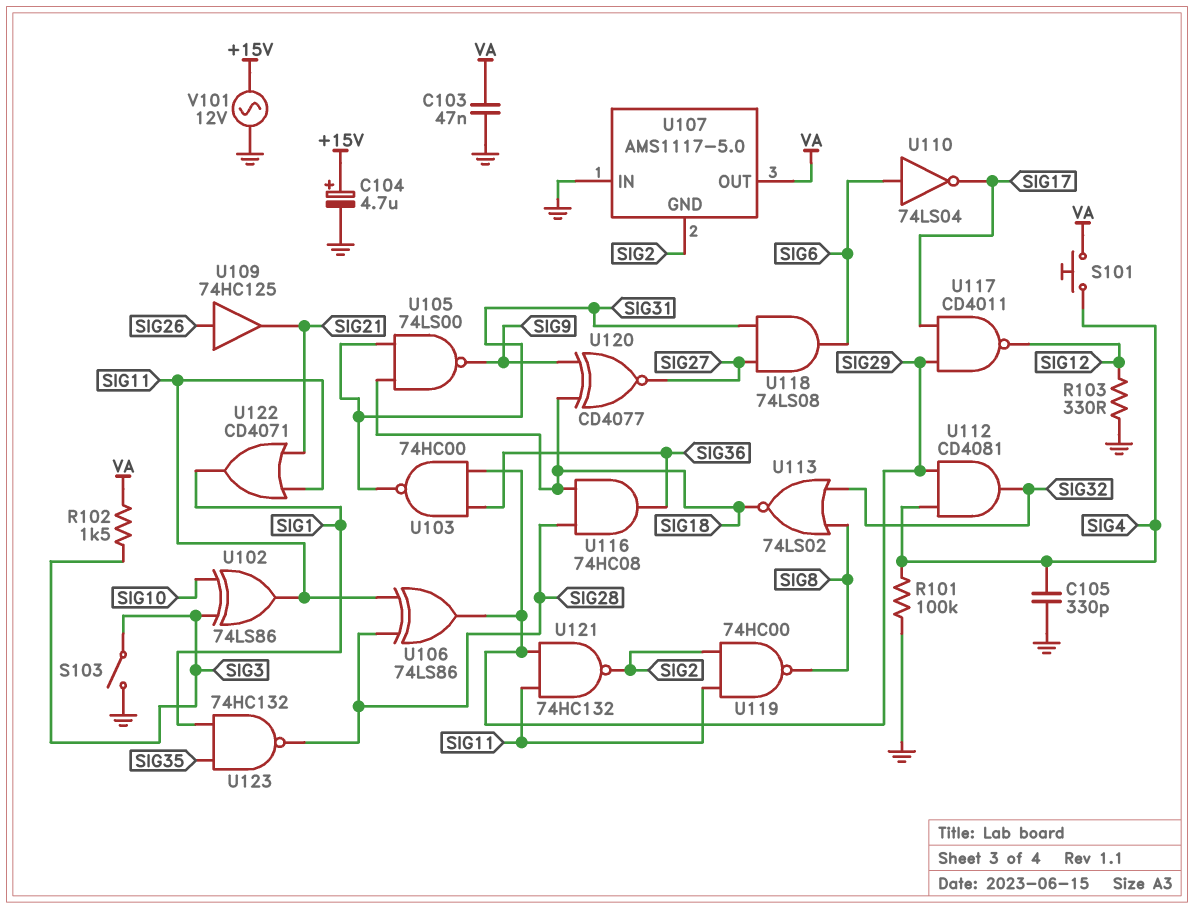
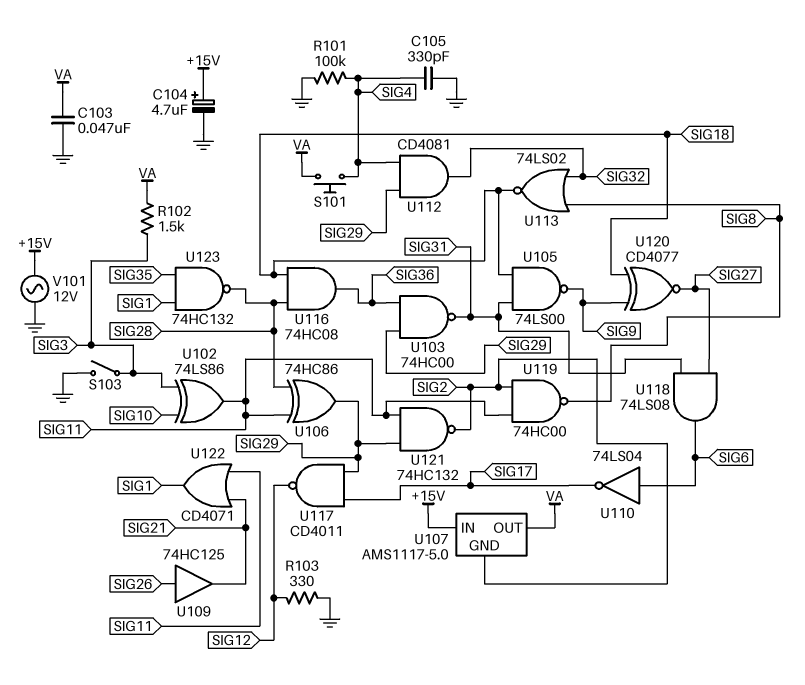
U106: XOR 74LS86 (in SIG11, in SIG28, out SIG29) -> XOR 74HC86 (in SIG11, in SIG28, out SIG29)
U107 pin IN: GND -> +15V

